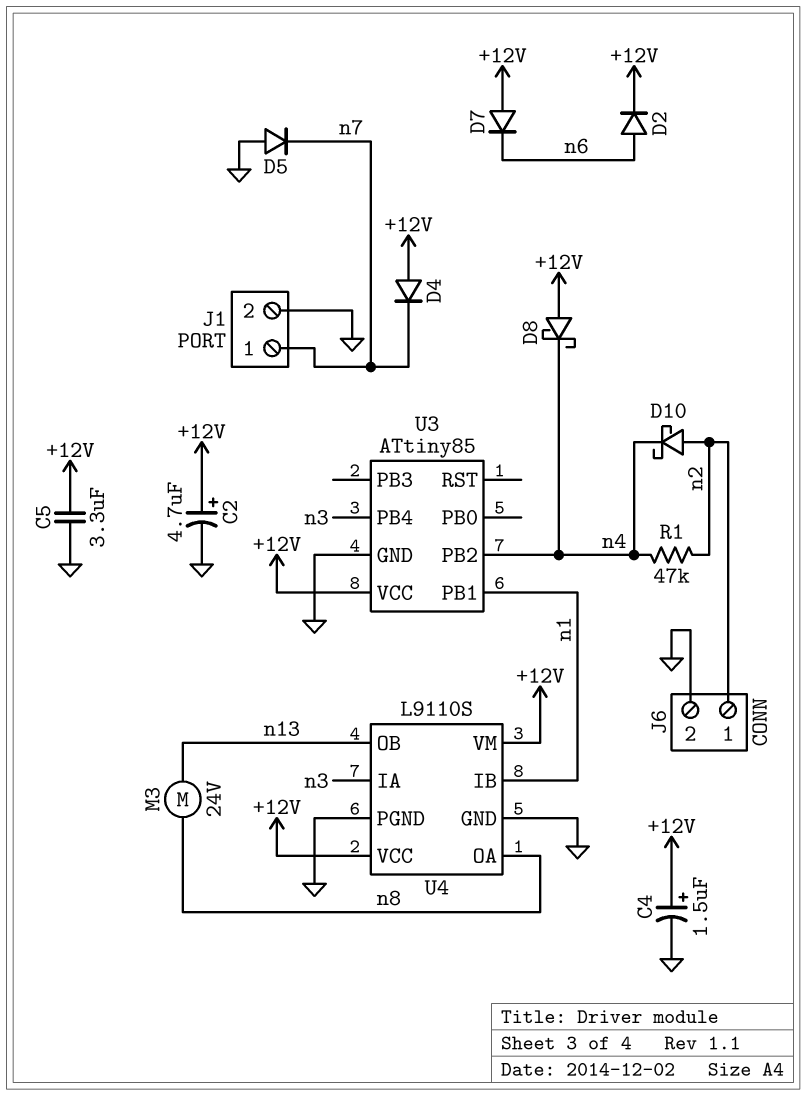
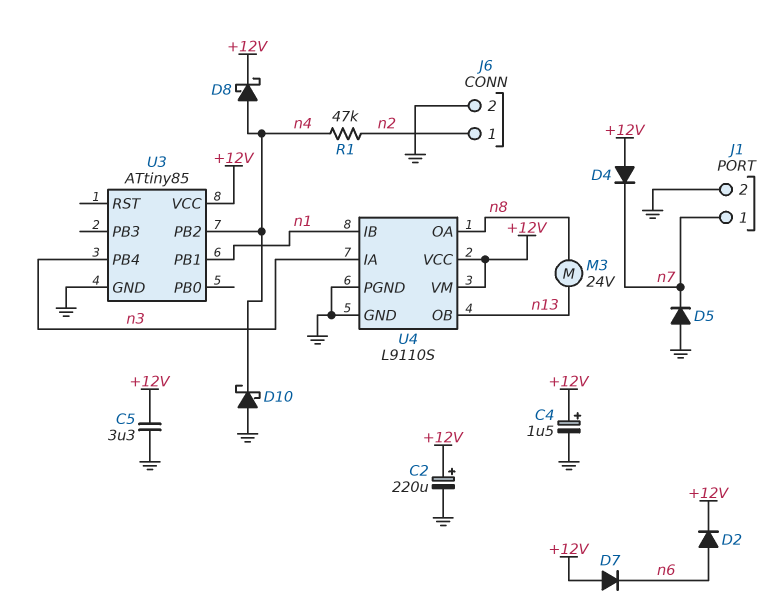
C2: 4.7uF (plus +12V, minus GND) -> 220uF (plus +12V, minus GND)
D8: schottky (A +12V, K n4) -> schottky (A n4, K +12V)
D10: schottky (A n2, K n4) -> schottky (A GND, K n4)

